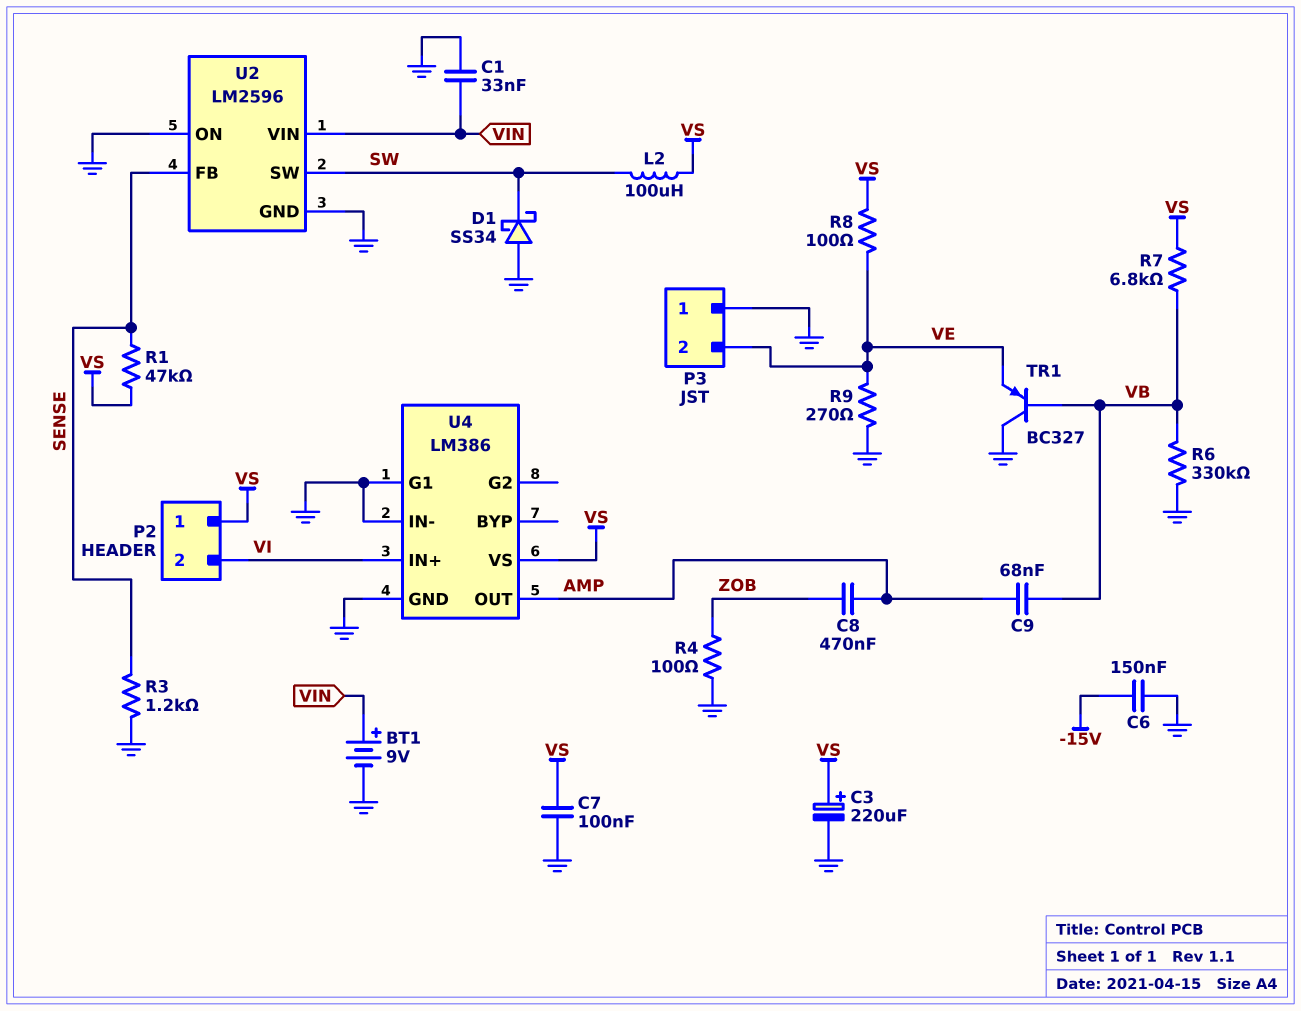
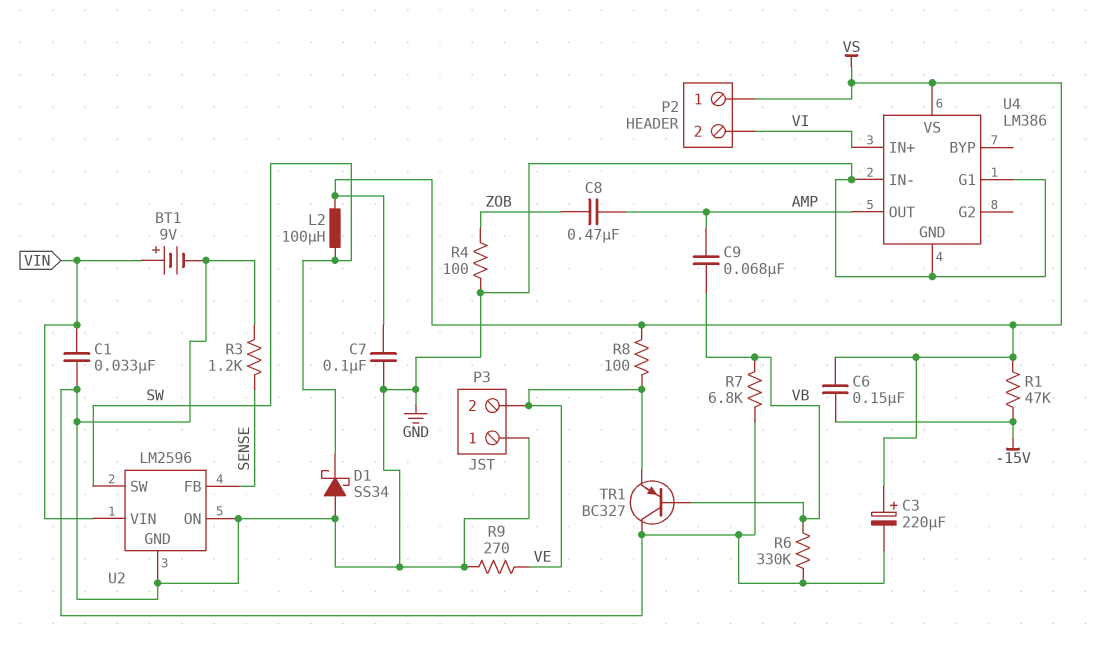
C6: 150nF (-15V, GND) -> 150nF (-15V, VS)
R1: 47k (SENSE, VS) -> 47k (-15V, VS)
R7: 6.8k (VB, VS) -> 6.8k (GND, VB)

